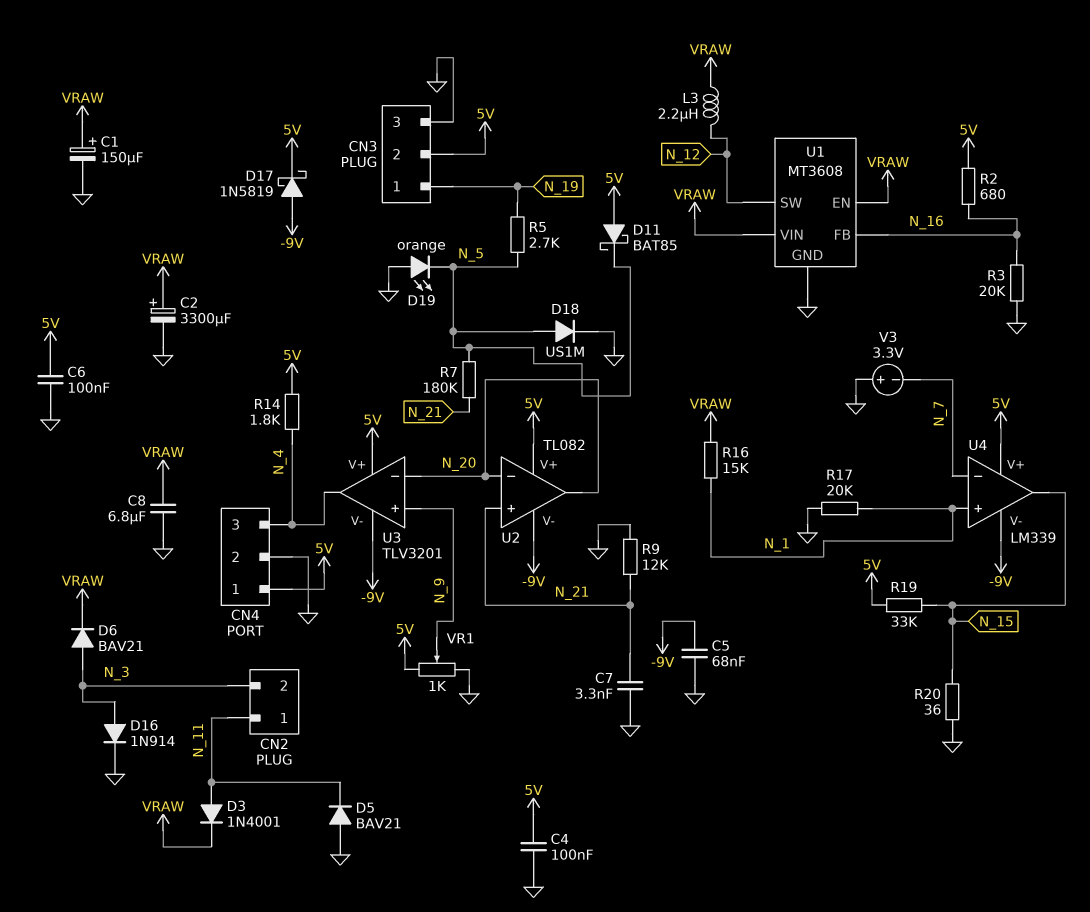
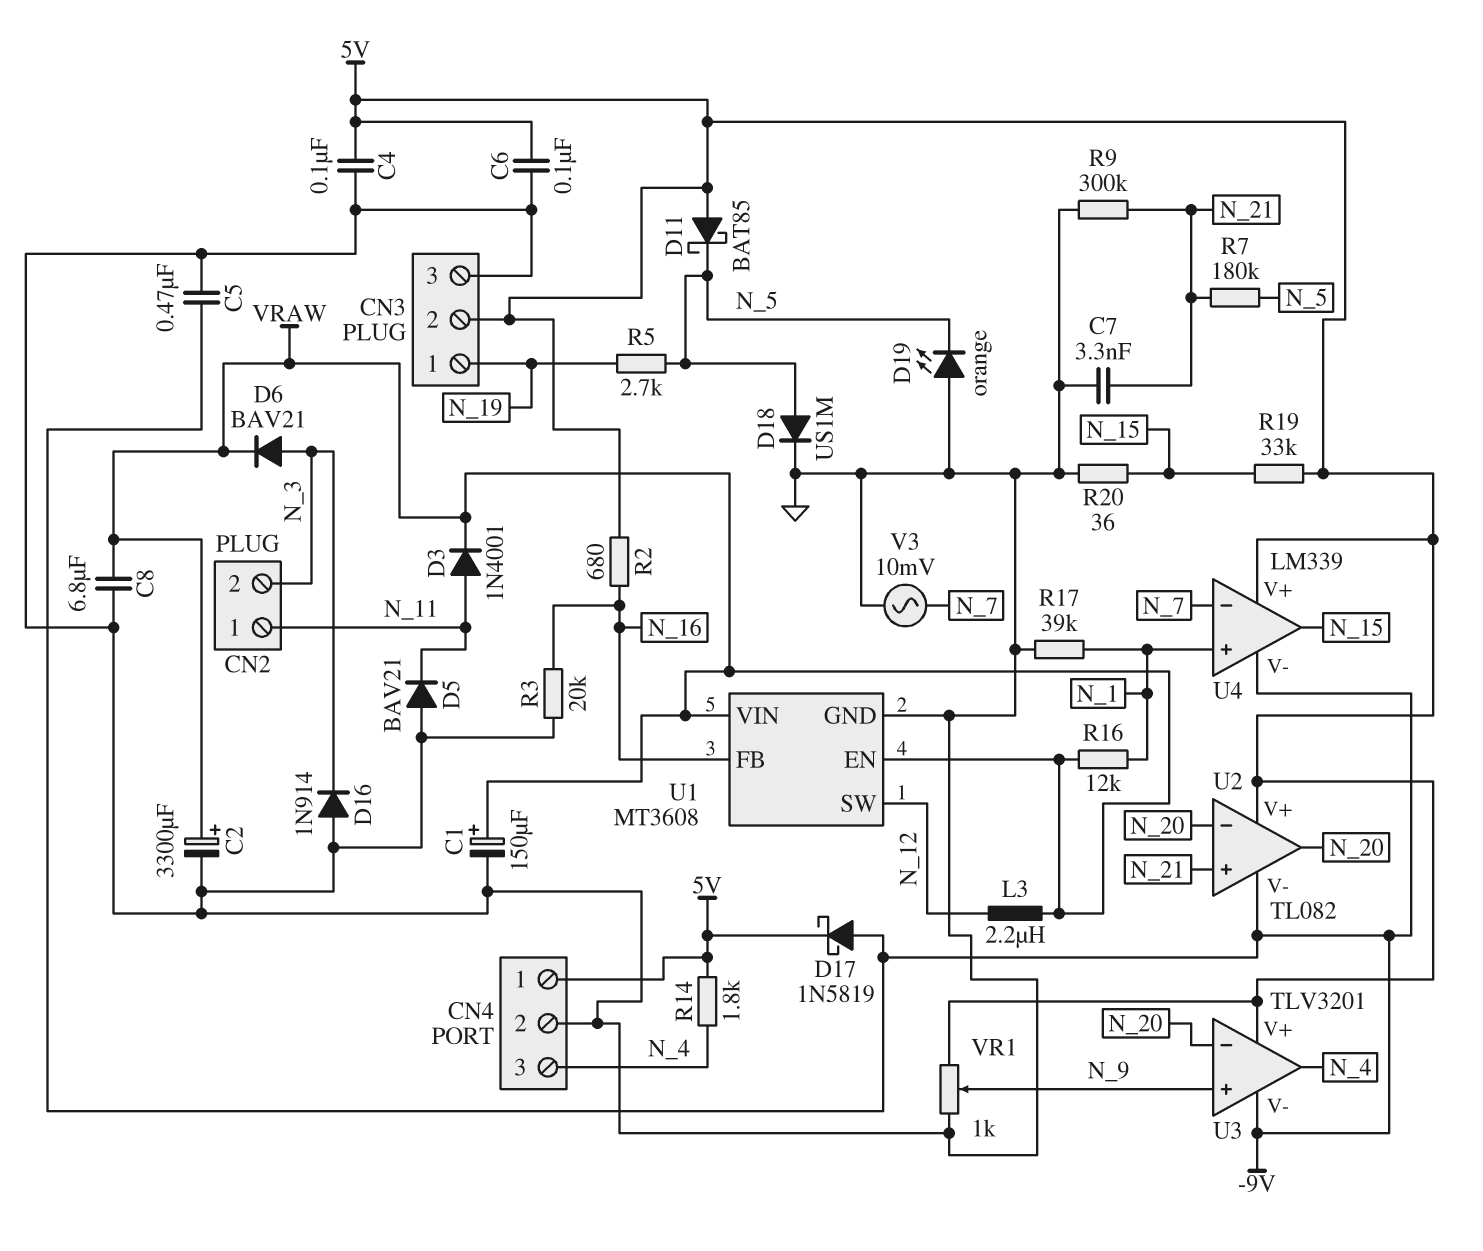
C5: 68nF (-9V, GND) -> 470nF (-9V, GND)
D16: diode 1N914 (A N_3, K GND) -> diode 1N914 (A GND, K N_3)
R9: 12k (GND, N_21) -> 300k (GND, N_21)
R16: 15k (N_1, VRAW) -> 12k (N_1, VRAW)
R17: 20k (GND, N_1) -> 39k (GND, N_1)
V3: 3.3V (plus GND, minus N_7) -> AC 10mV (GND, N_7)

